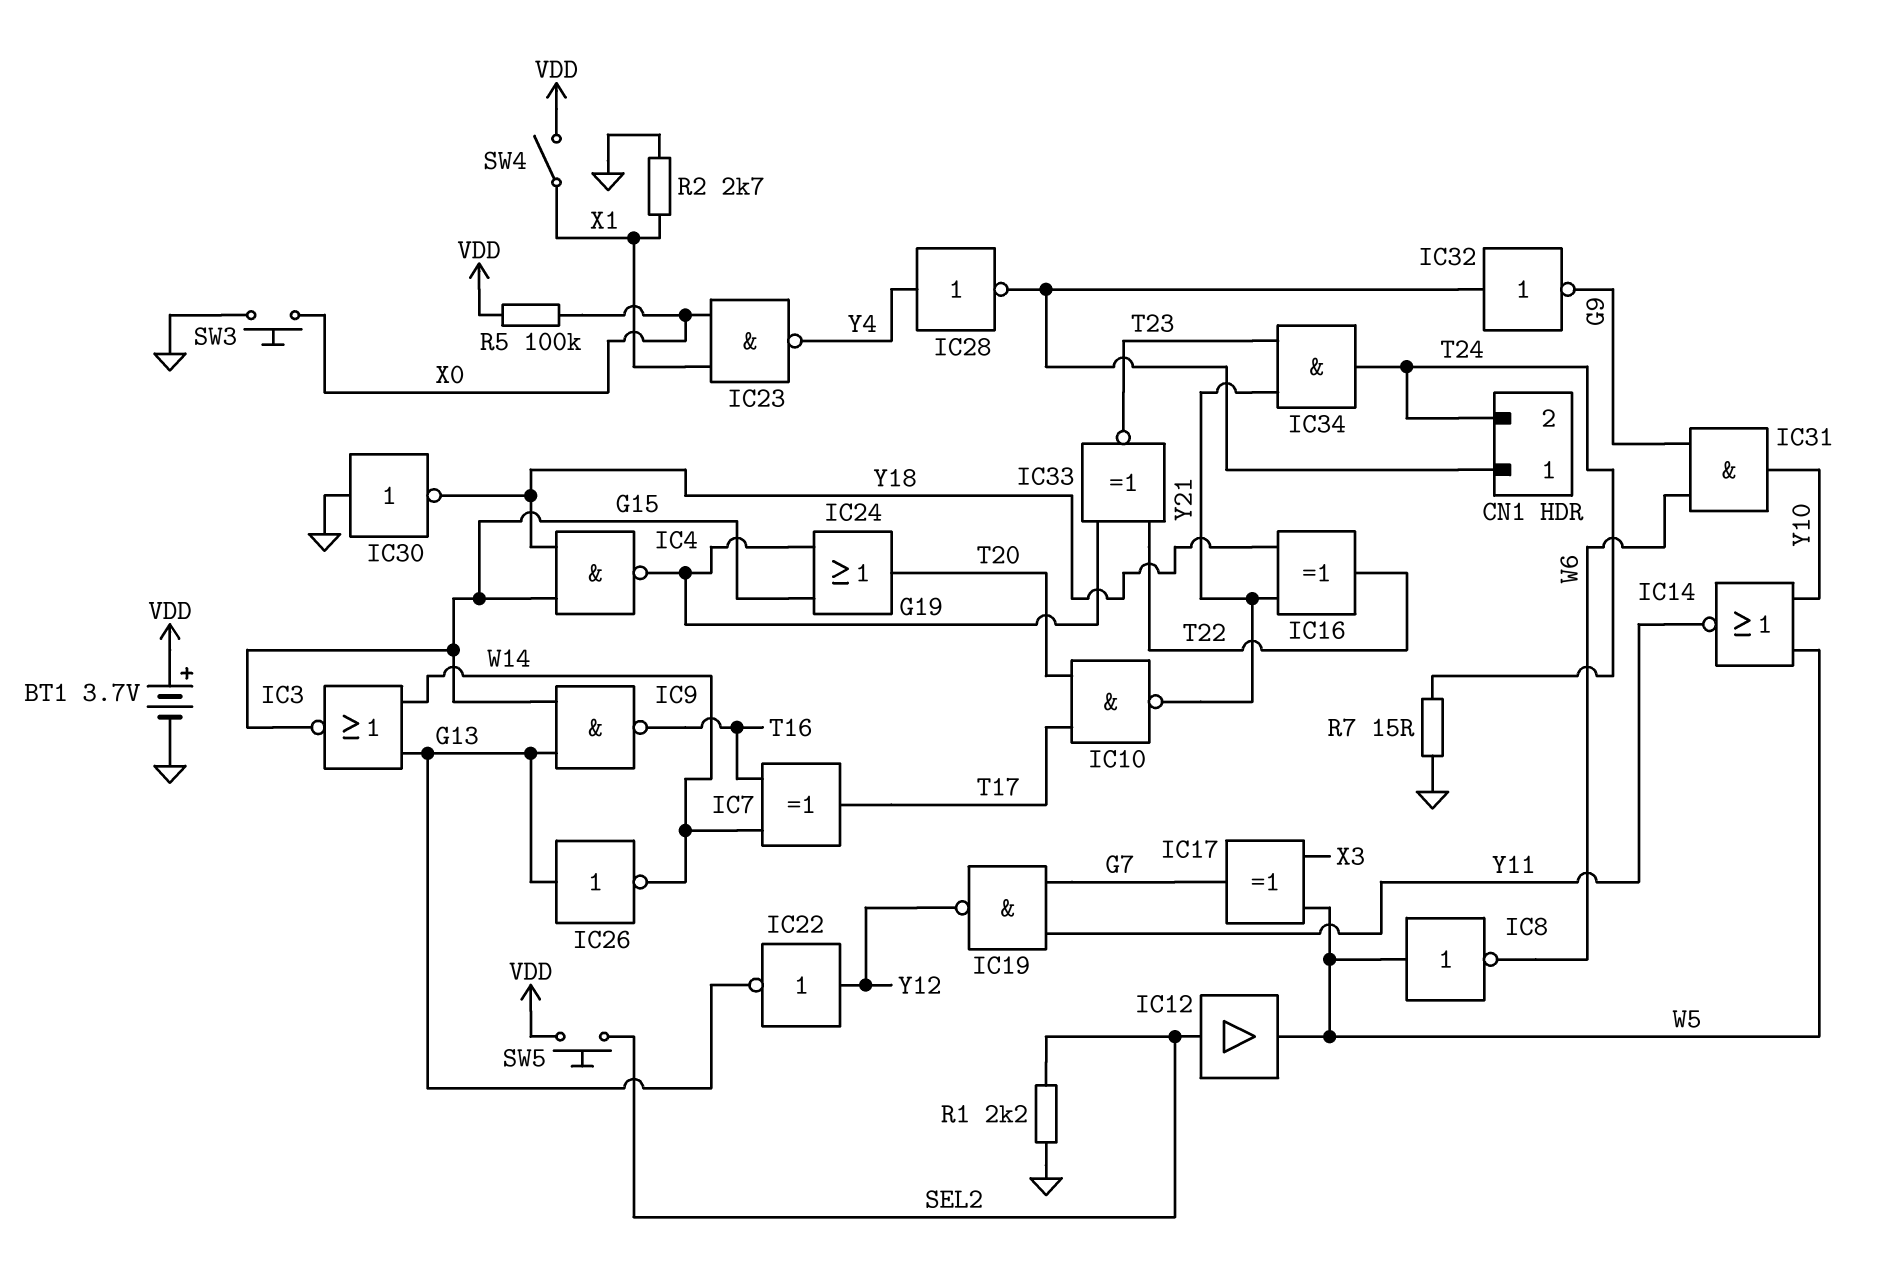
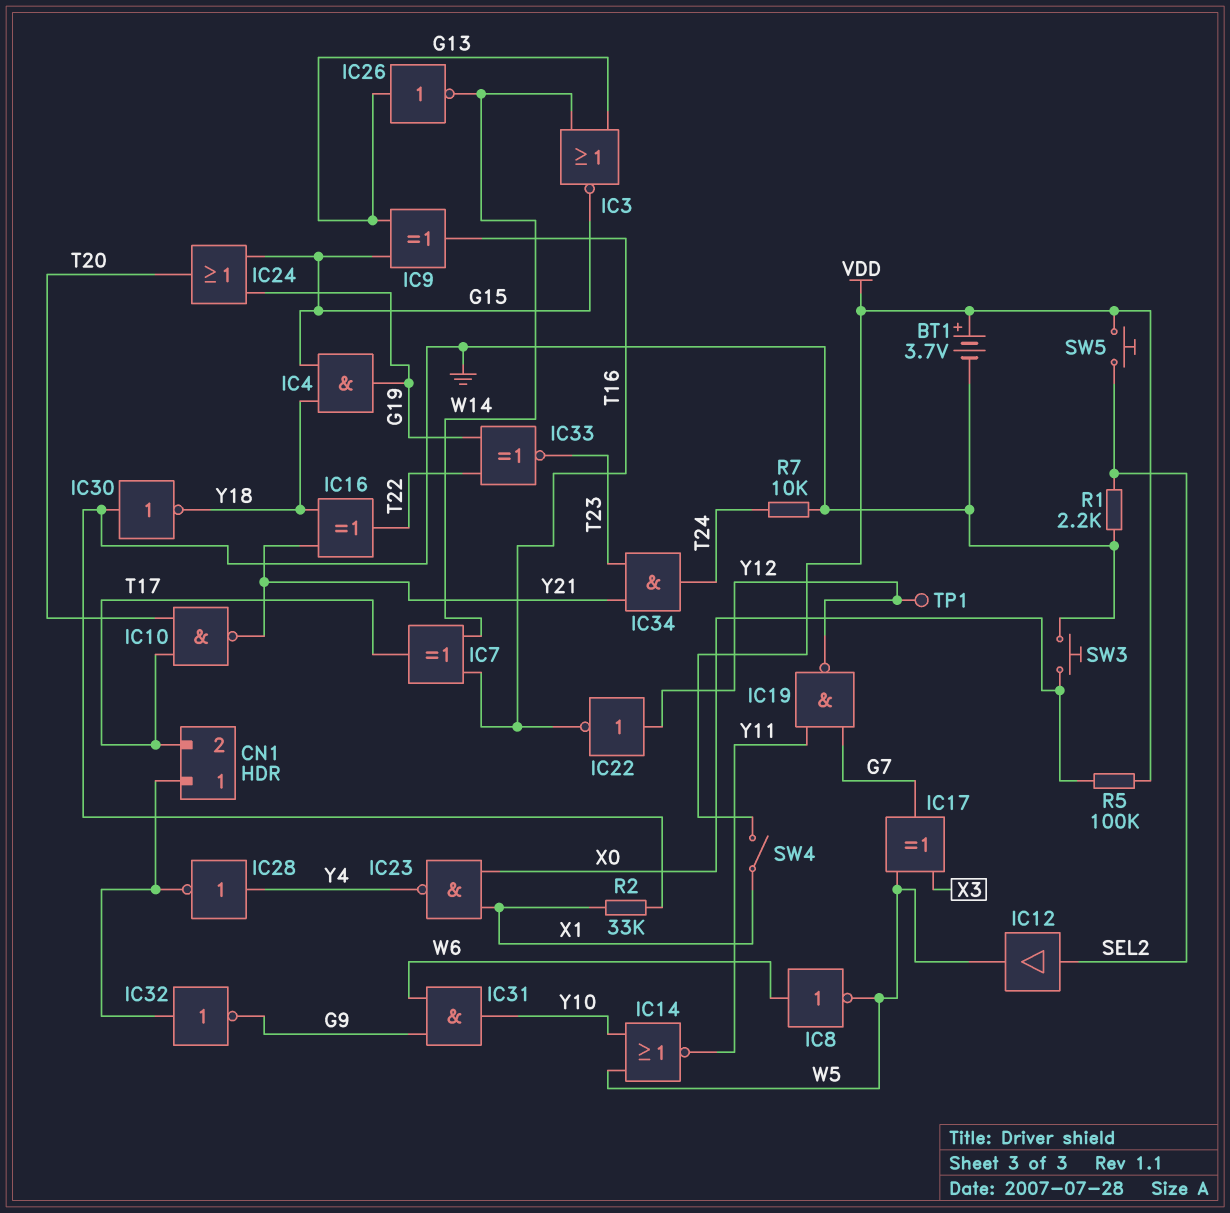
CN1 pin 2: T24 -> T17
IC4: NAND (in G15, in Y18, out G19) -> AND (in G15, in Y18, out G19)
IC8: NOT (in W5, out W6) -> NOT (in W6, out W5)
IC9: NAND (in G13, in G15, out T16) -> XOR (in G13, in G15, out T16)
IC22: NOT (in Y12, out G13) -> NOT (in Y12, out T16)
R2: 2.7k (GND, X1) -> 33k (GND, X1)
R7: 15 (GND, T24) -> 10k (GND, T24)
TP1: none -> test point (Y12)

